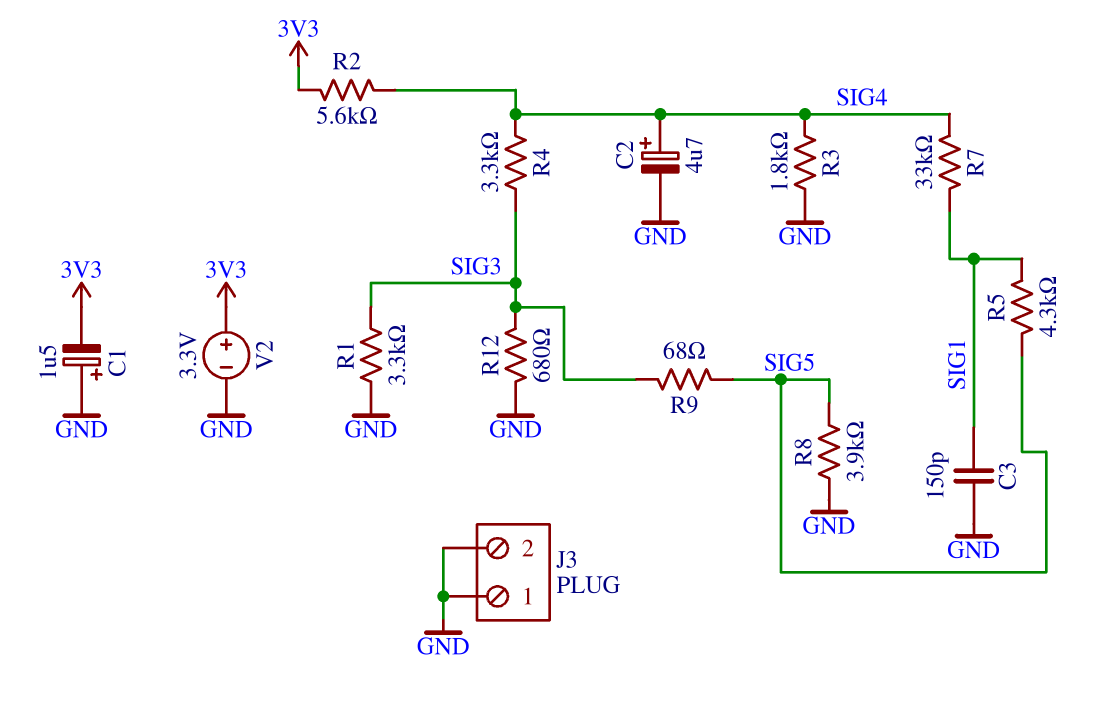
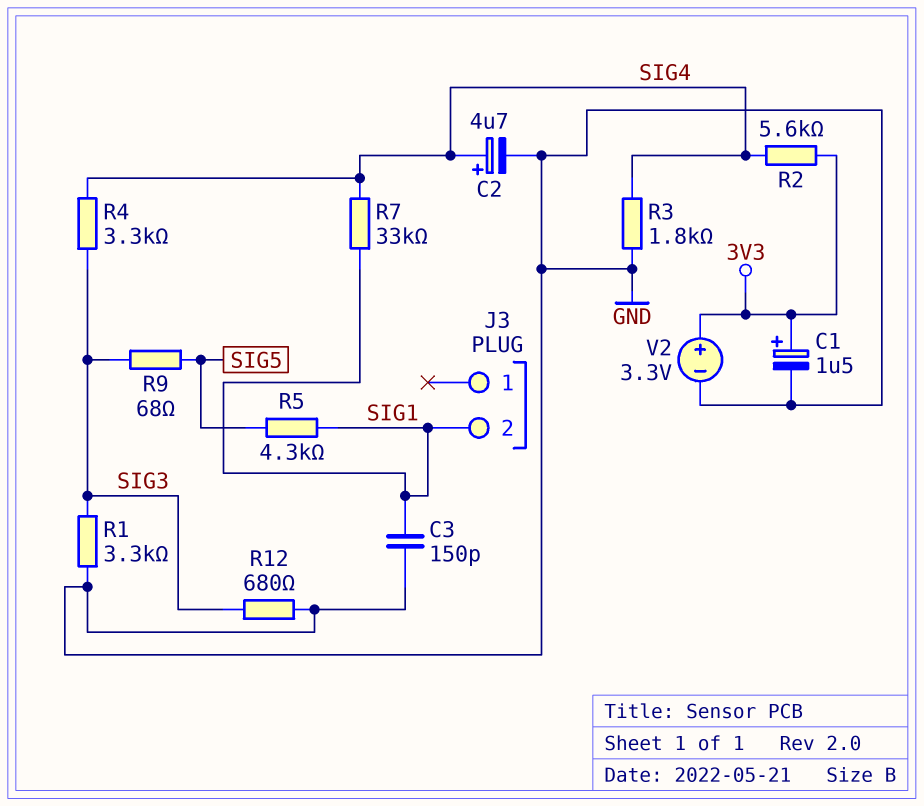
C1: 1.5uF (plus GND, minus 3V3) -> 1.5uF (plus 3V3, minus GND)
J3 pin 1: GND -> none
J3 pin 2: GND -> SIG1
R8: 3.9k (GND, SIG5) -> none

